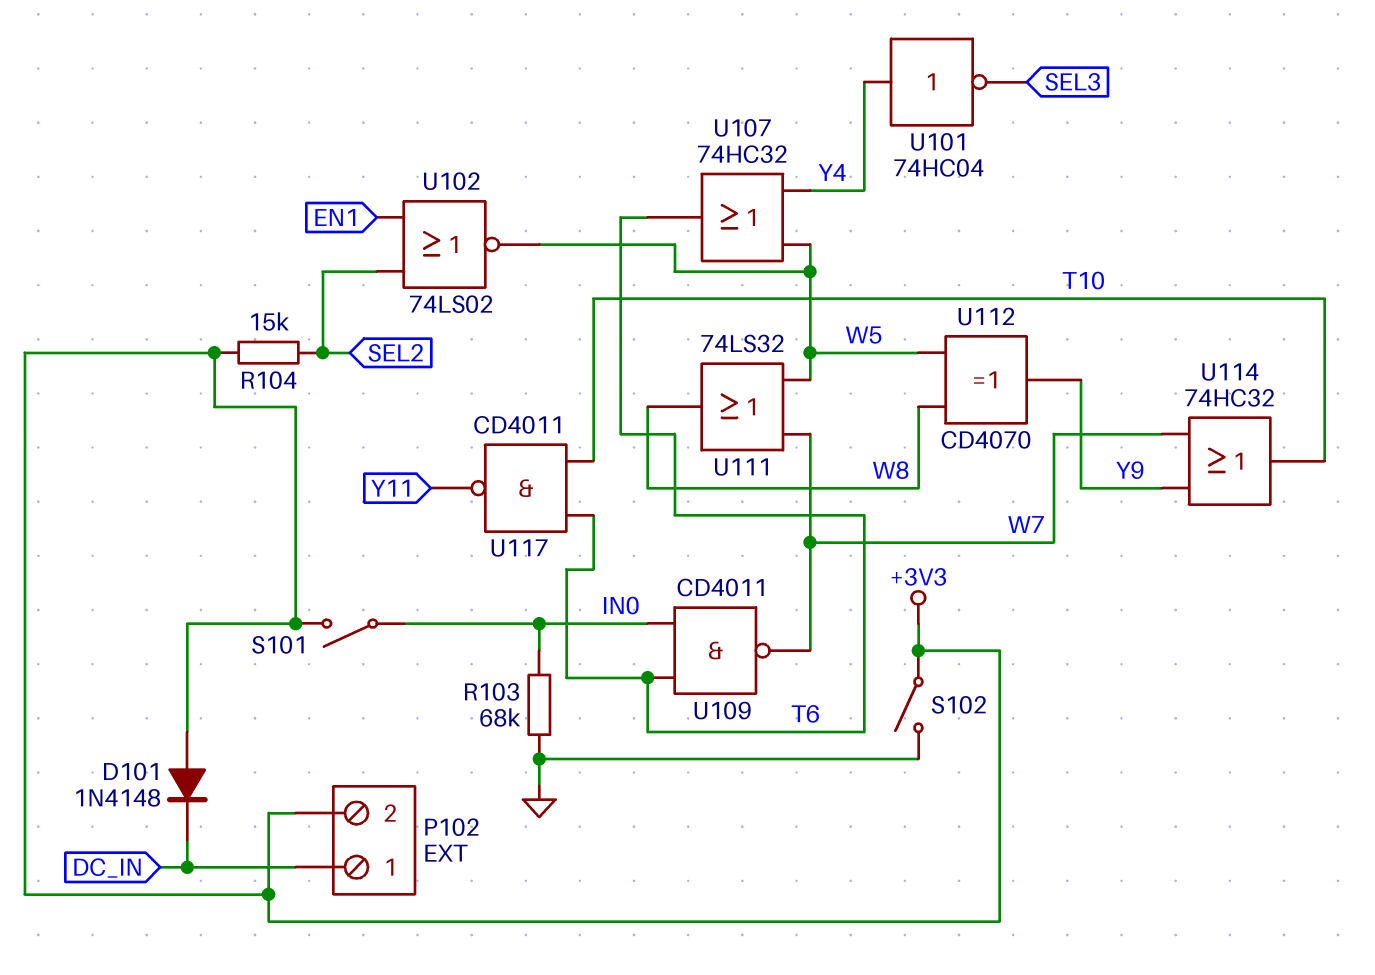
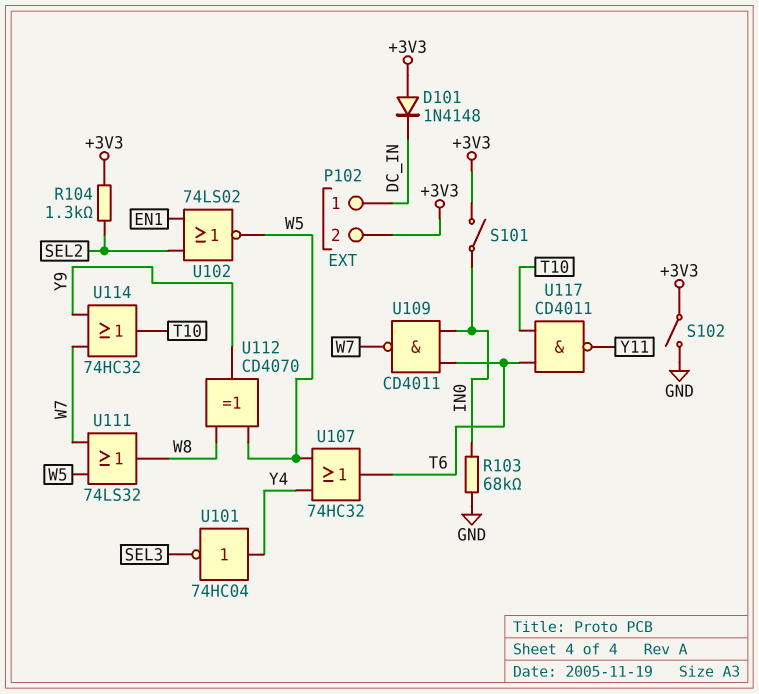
R104: 15k (+3V3, SEL2) -> 1.3k (+3V3, SEL2)

